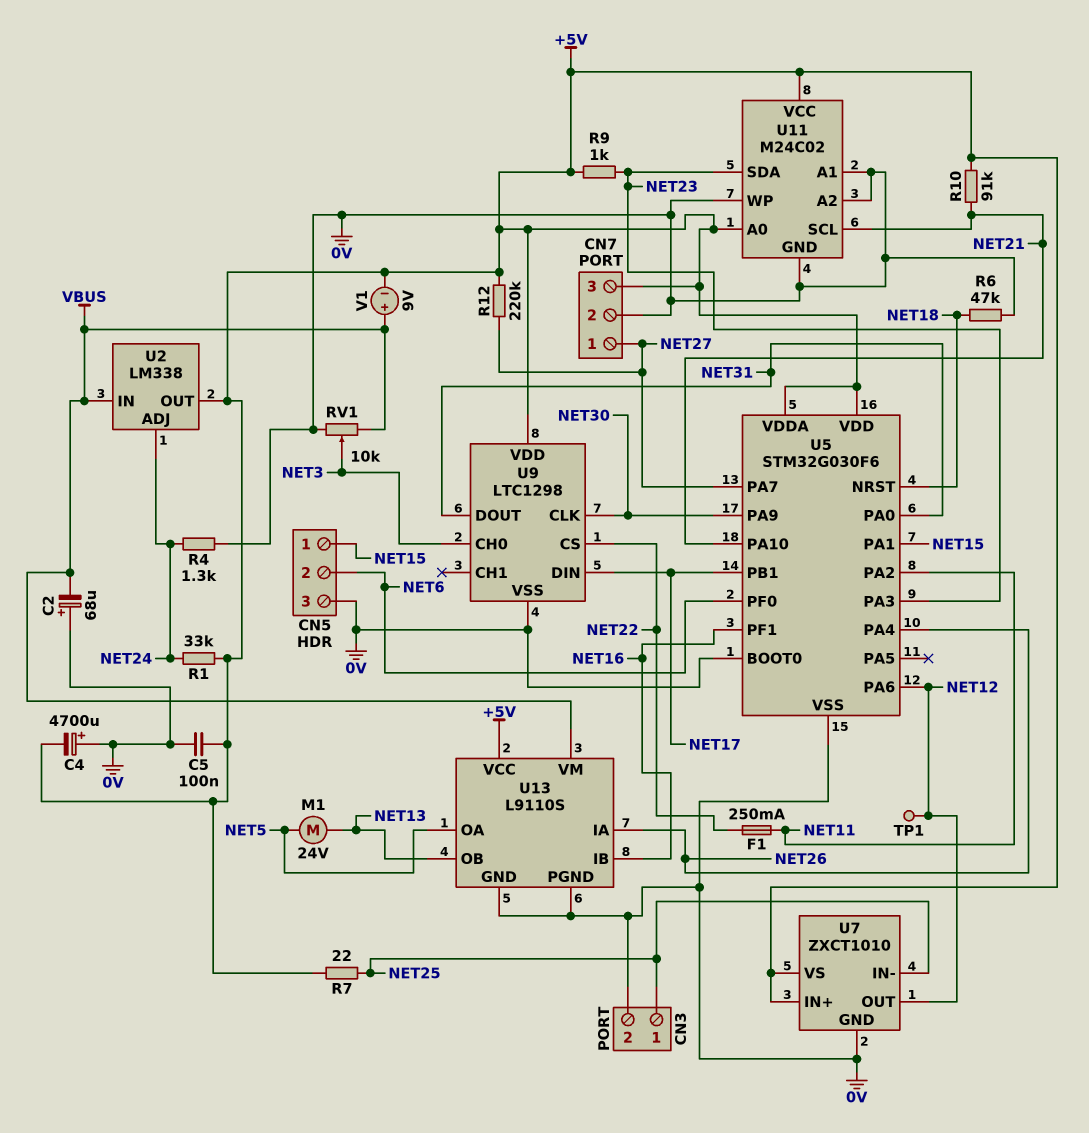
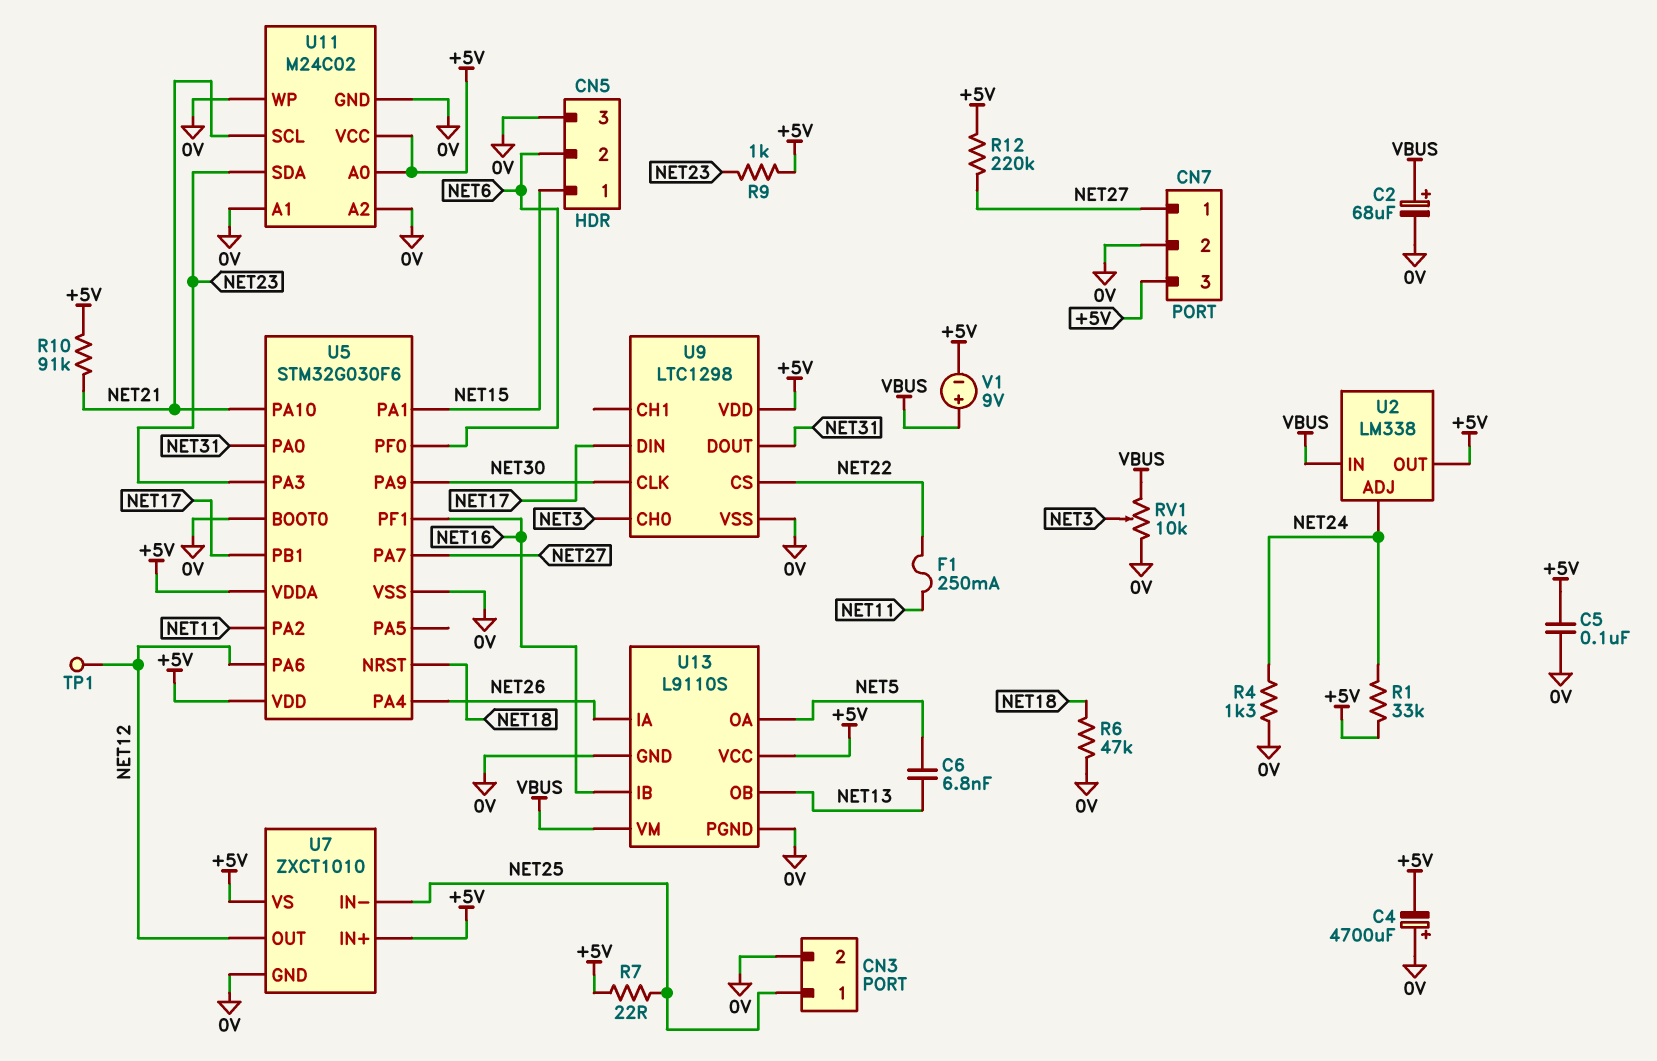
C2: 68uF (plus 0V, minus VBUS) -> 68uF (plus VBUS, minus 0V)
C6: none -> 6.8nF (NET5, NET13)
M1: motor 24V (NET5, NET13) -> none

